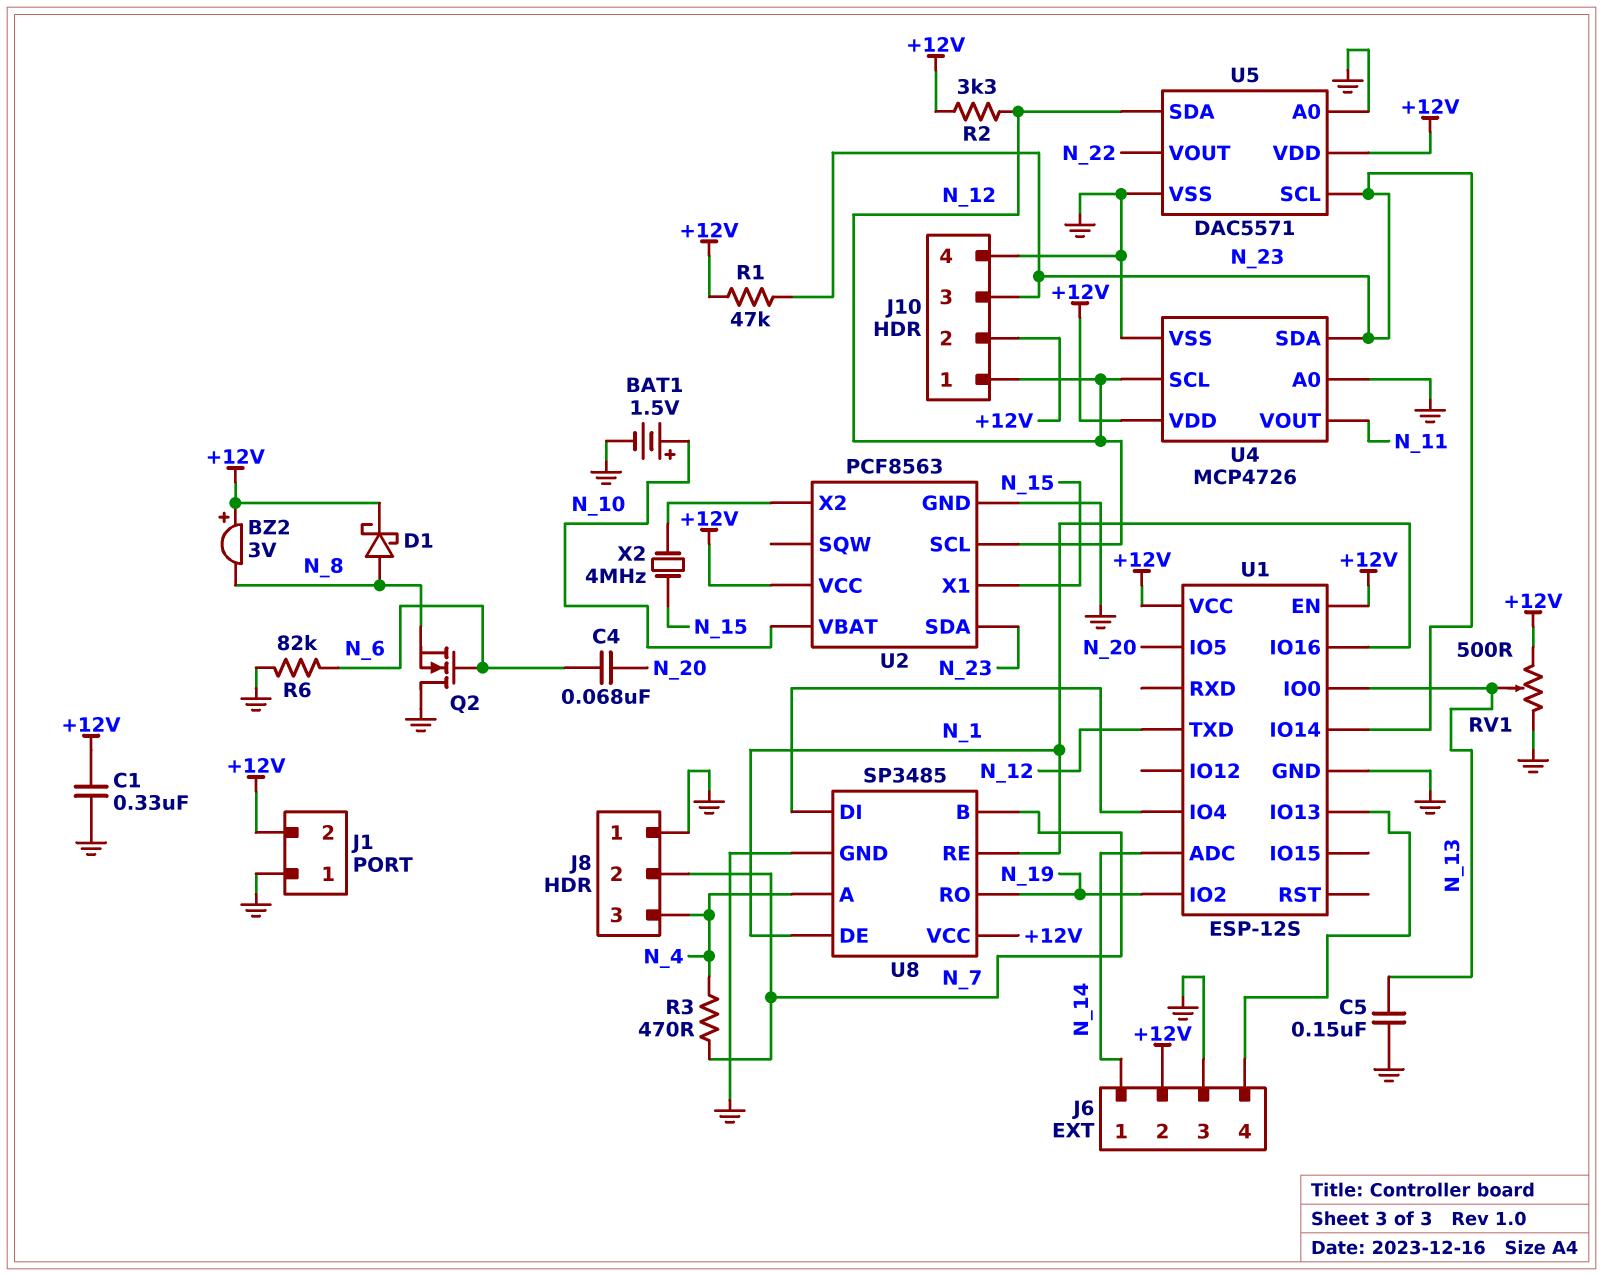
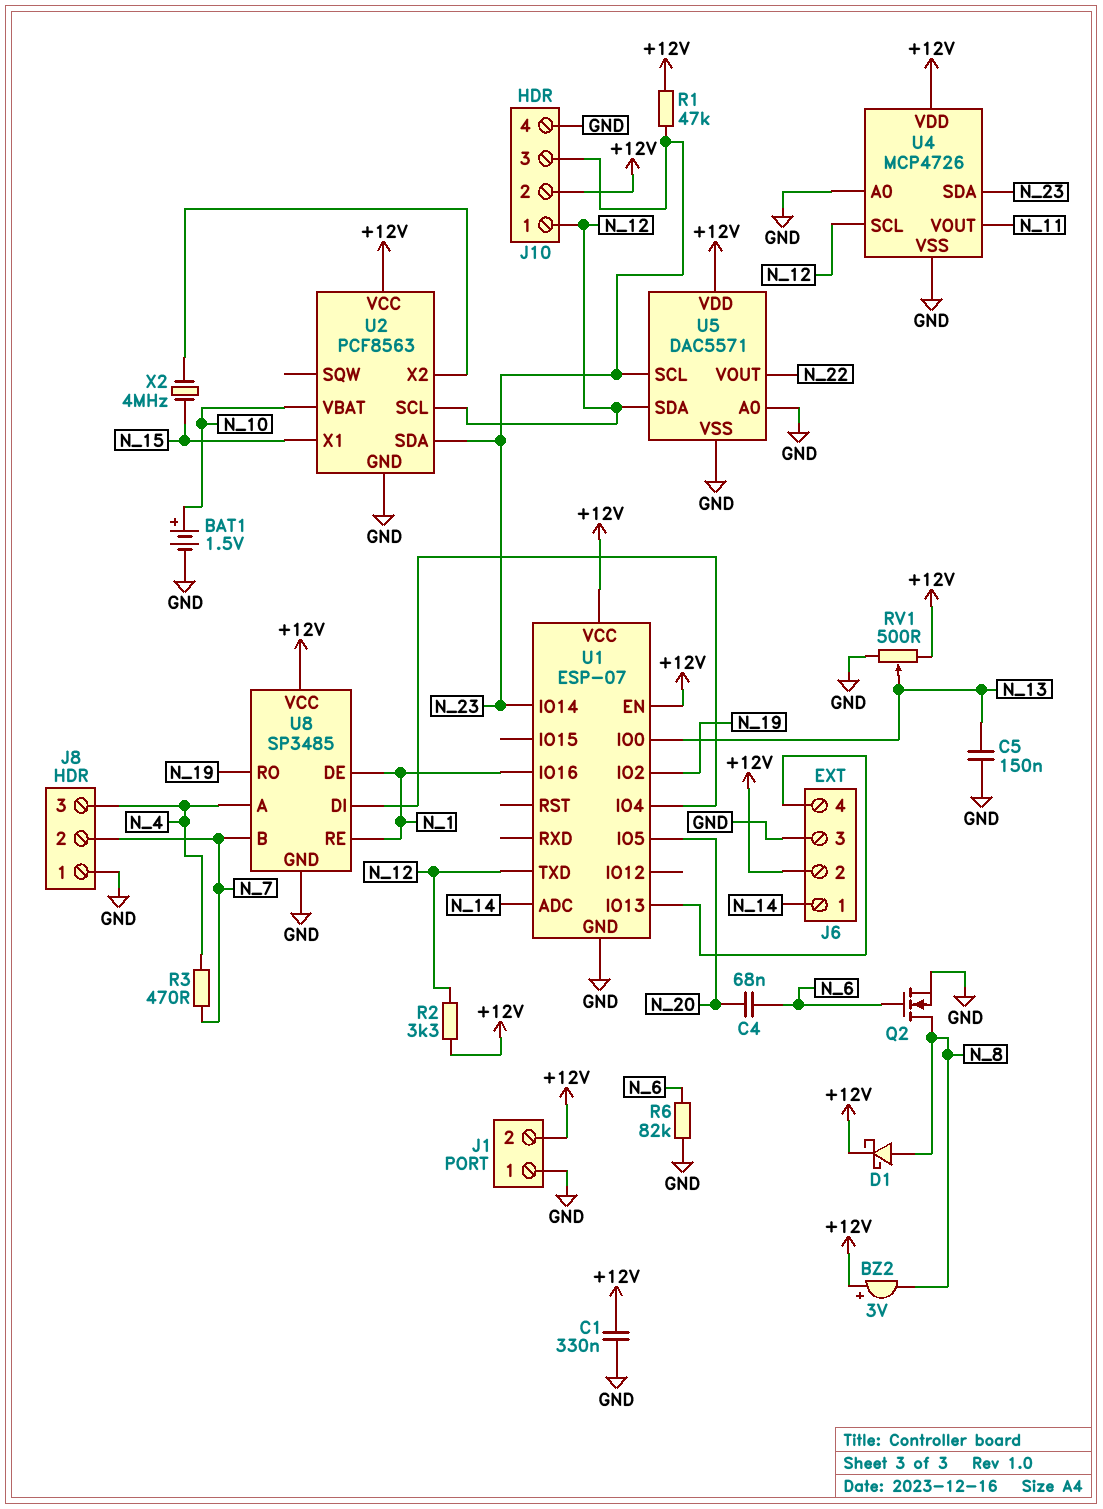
Q2: NMOS (G N_6, D GND, S N_8) -> NMOS (G N_6, D N_8, S GND)
U1: ESP-12S -> ESP-07

